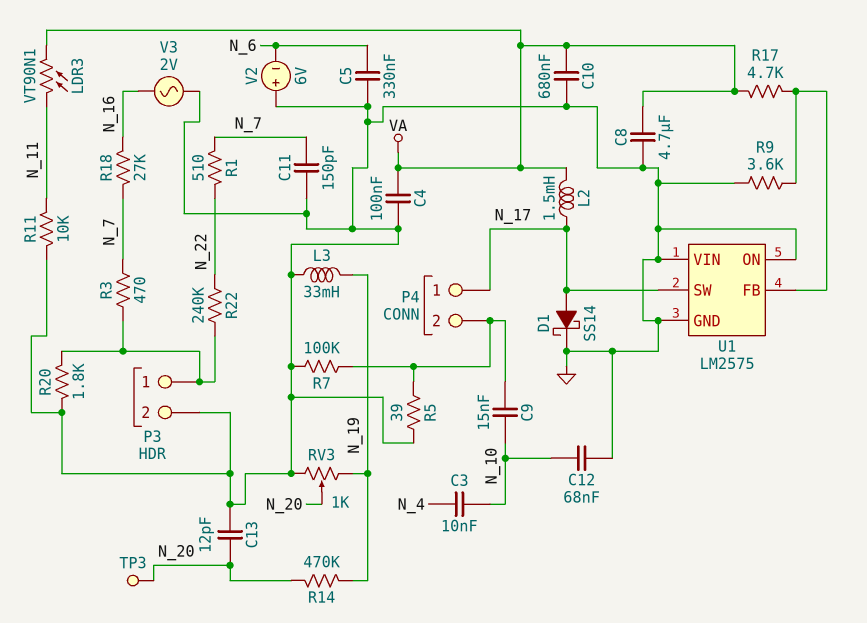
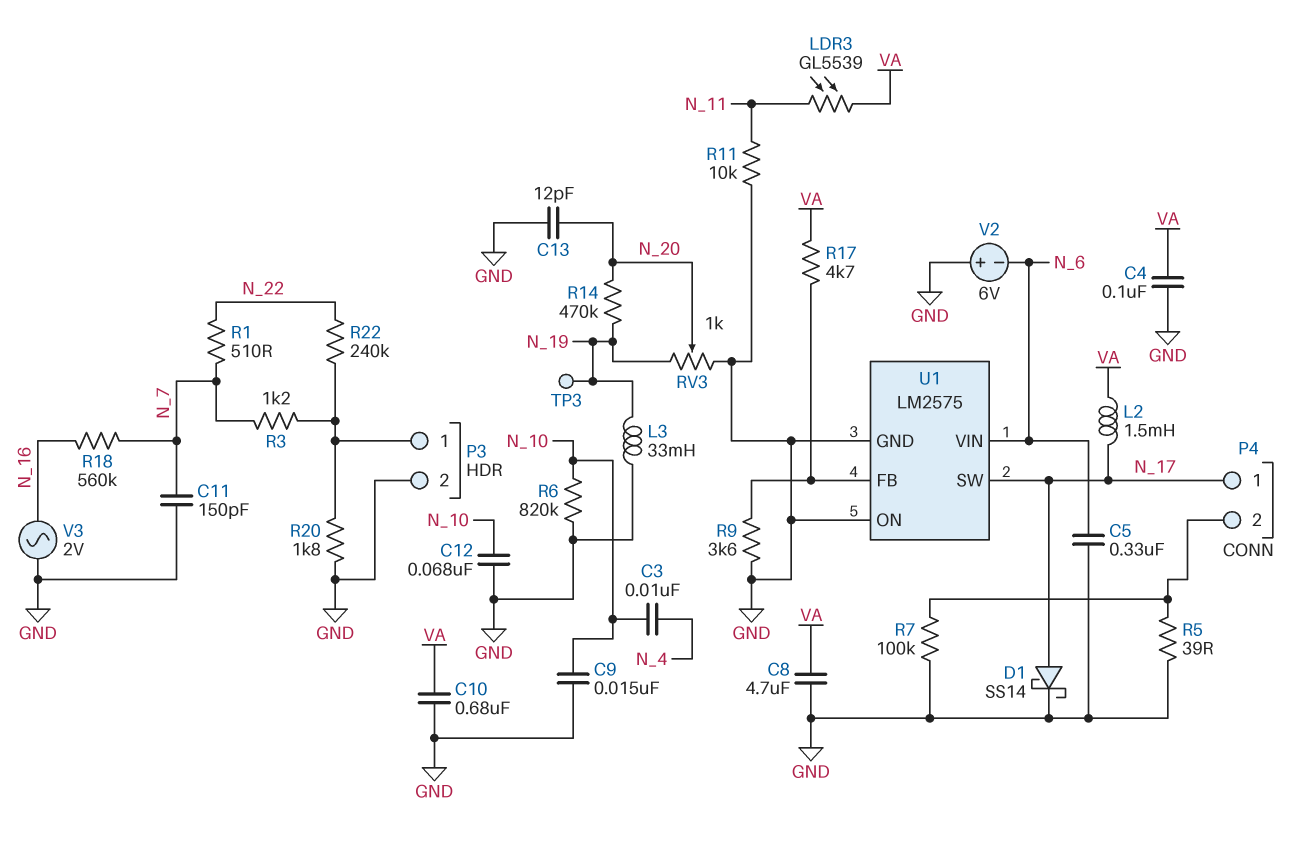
C9: 15nF (N_10, P4/2) -> 15nF (GND, N_10)
LDR3: VT90N1 (N_11, VA) -> GL5539 (N_11, VA)
R3: 470 (N_7, P3/1) -> 1.2k (N_7, P3/1)
R6: none -> 820k (GND, N_10)
R18: 27k (N_7, N_16) -> 560k (N_7, N_16)
TP3: test point (N_20) -> test point (N_19)
U1 pin VIN: GND -> N_6

